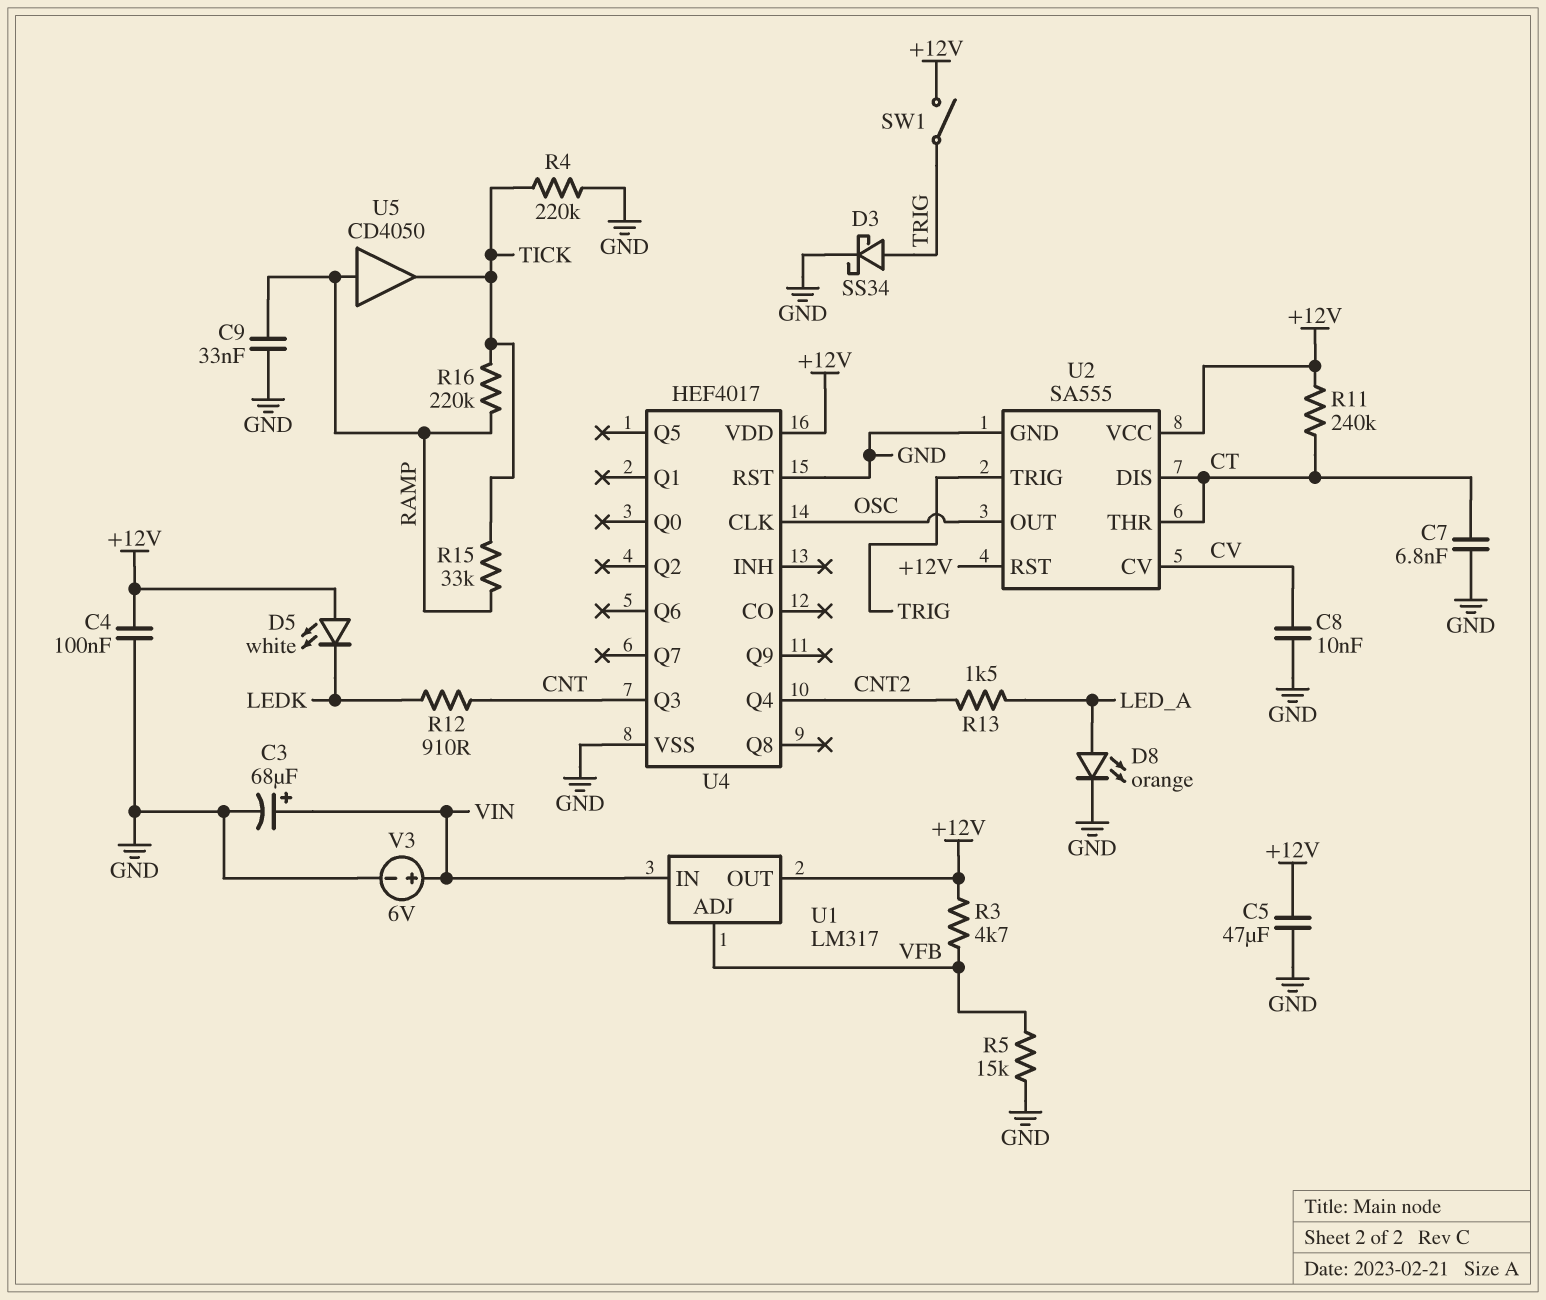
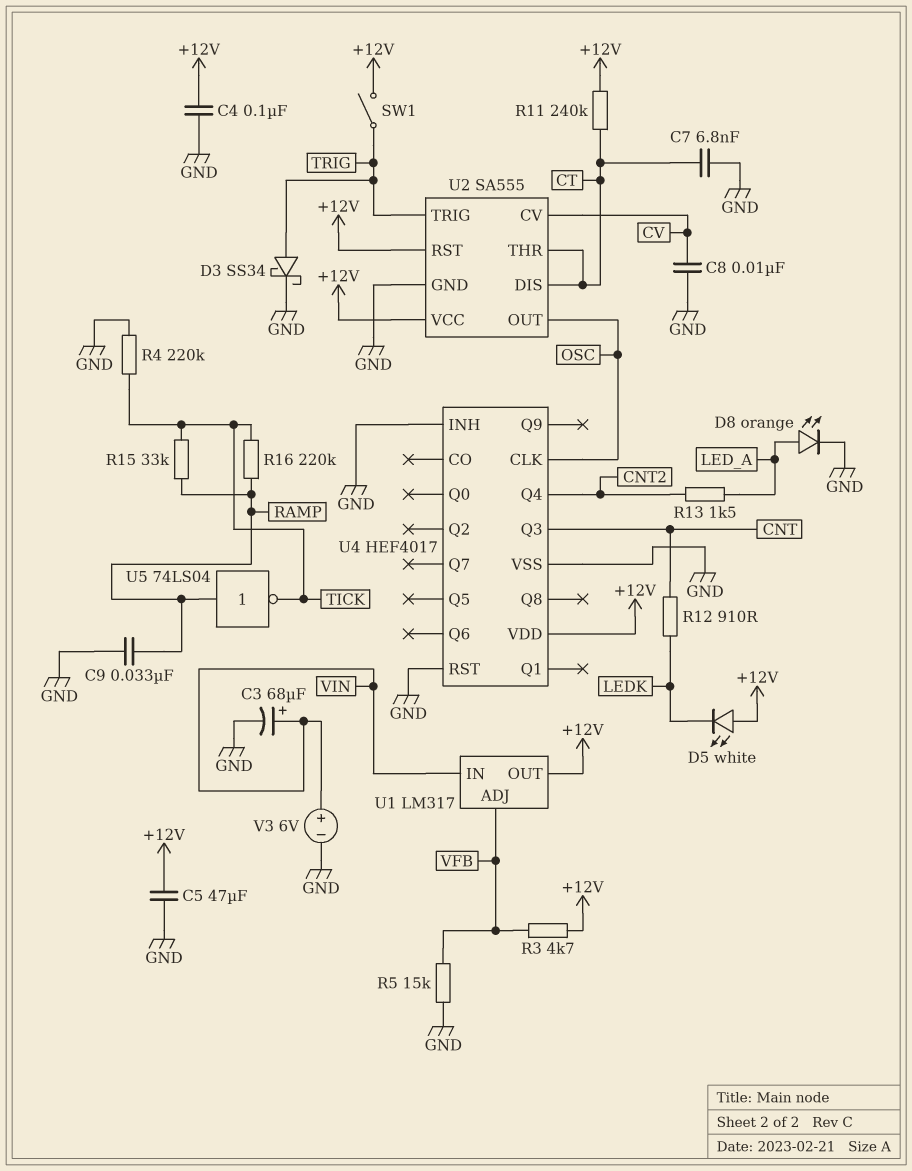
U4 pin INH: none -> GND
U5: buffer CD4050 (in RAMP, out TICK) -> NOT 74LS04 (in RAMP, out TICK)

